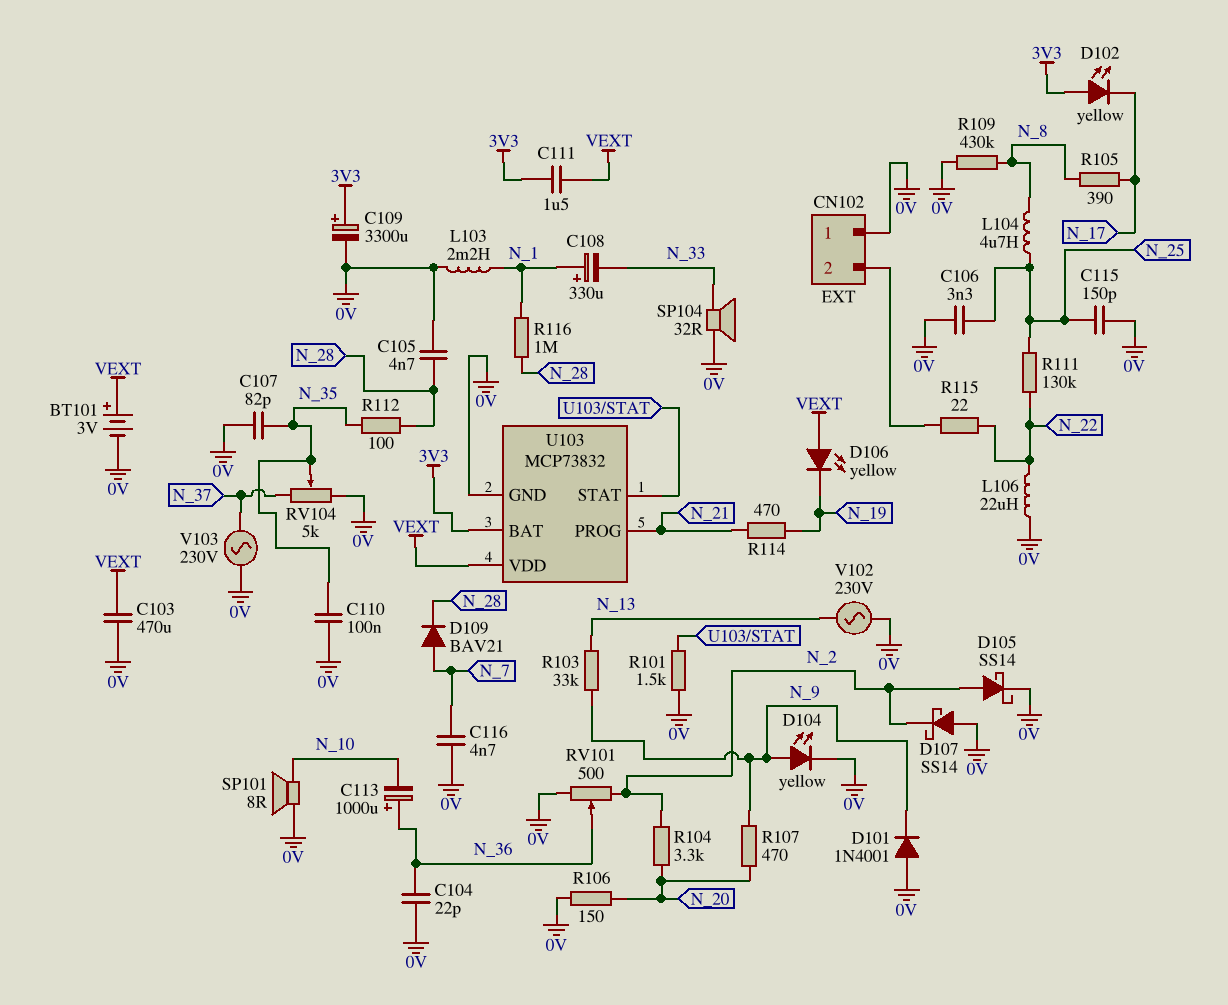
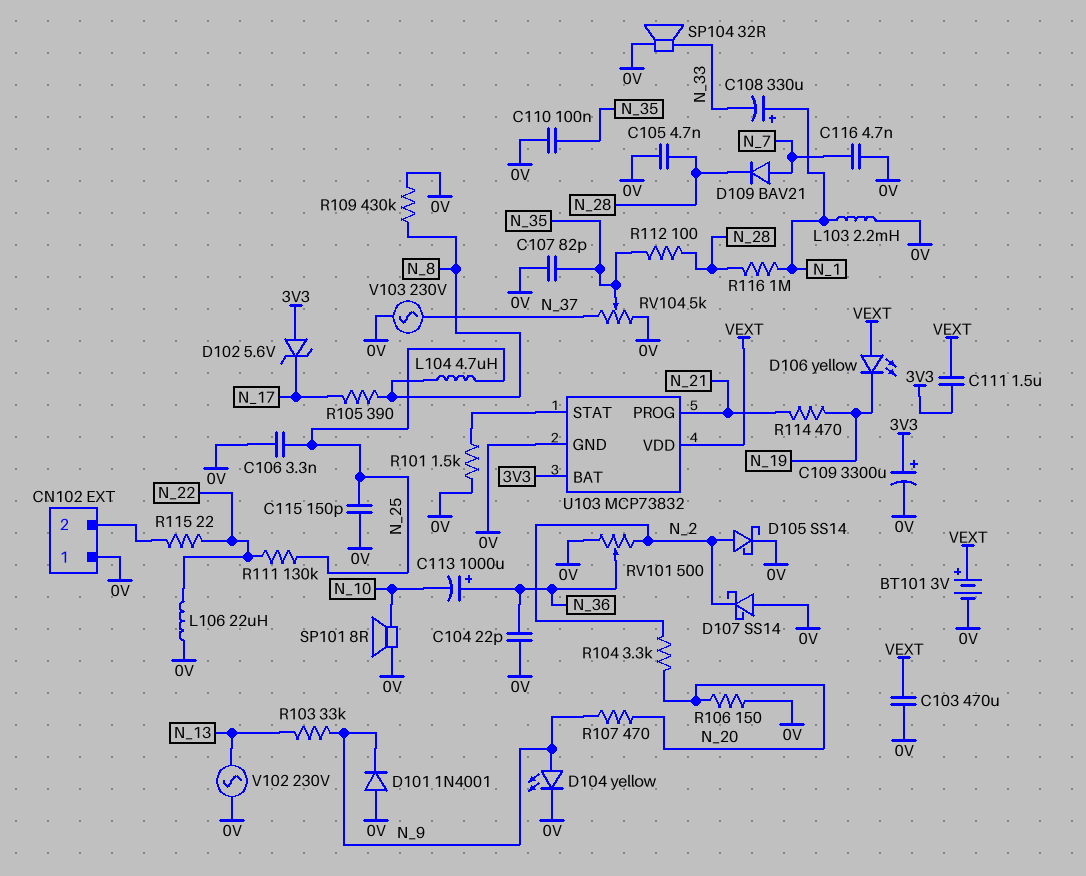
D102: LED yellow (A 3V3, K N_17) -> zener 5.6V (A 3V3, K N_17)

